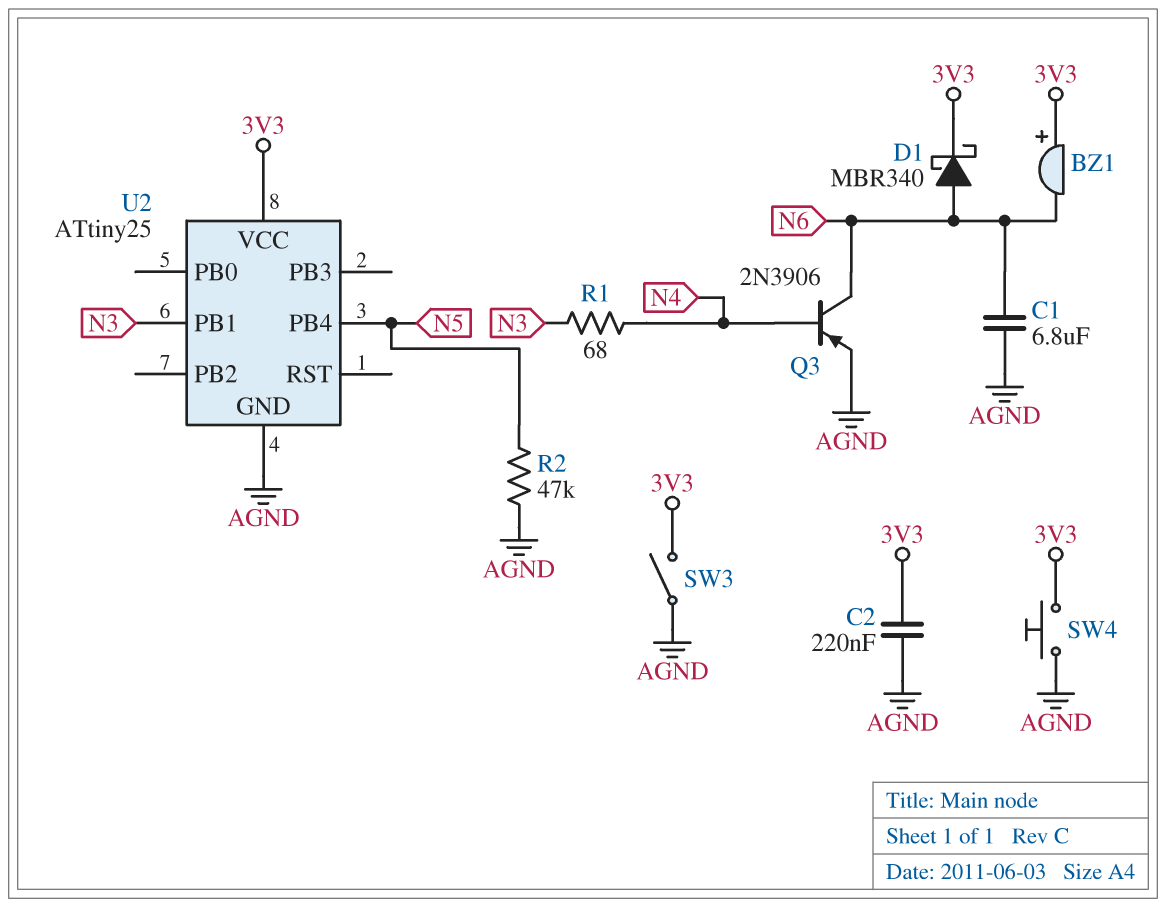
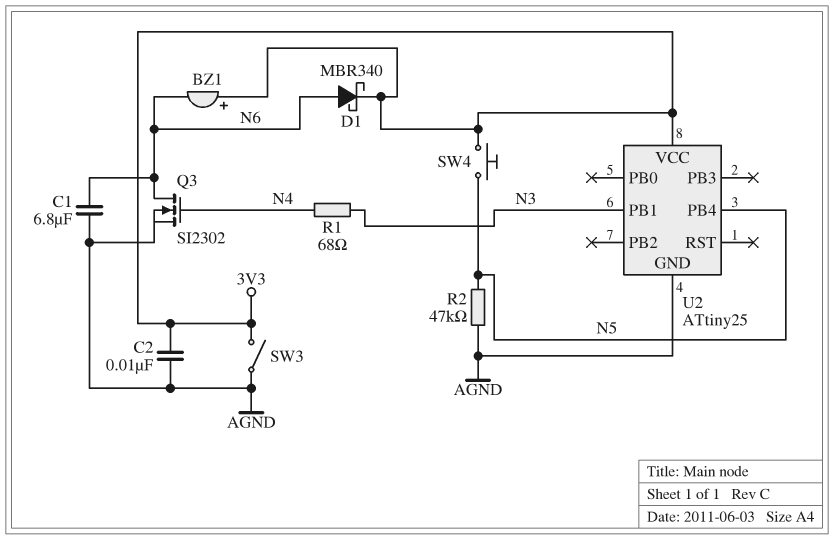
C2: 220nF (3V3, AGND) -> 10nF (3V3, AGND)
Q3: PNP 2N3906 (B N4, C N6, E AGND) -> NMOS SI2302 (G N4, D N6, S AGND)
SW4: button (3V3, AGND) -> button (3V3, N5)

